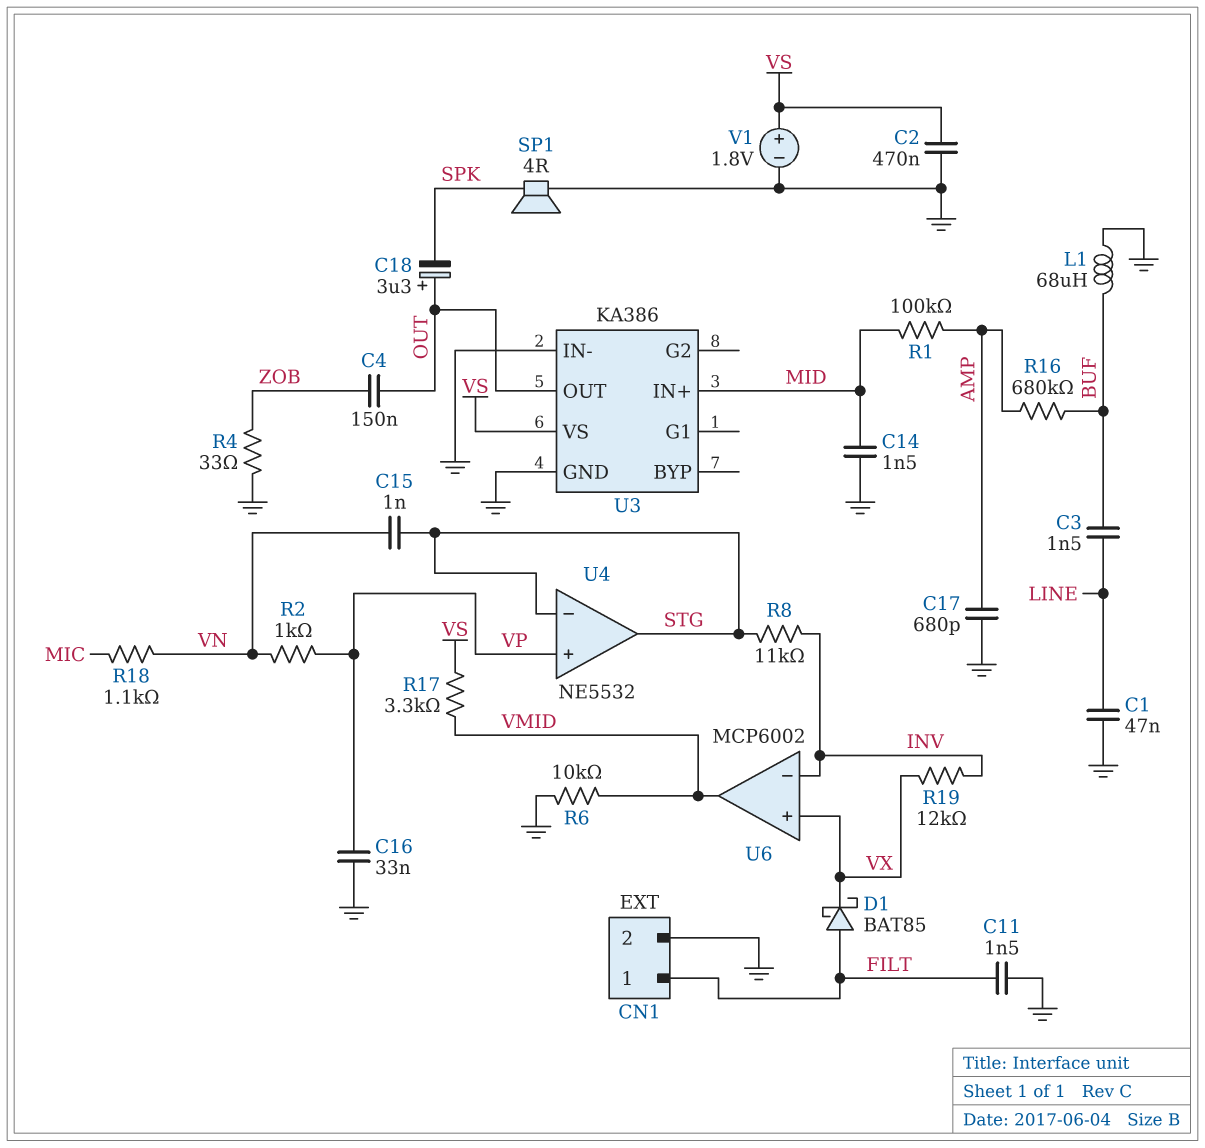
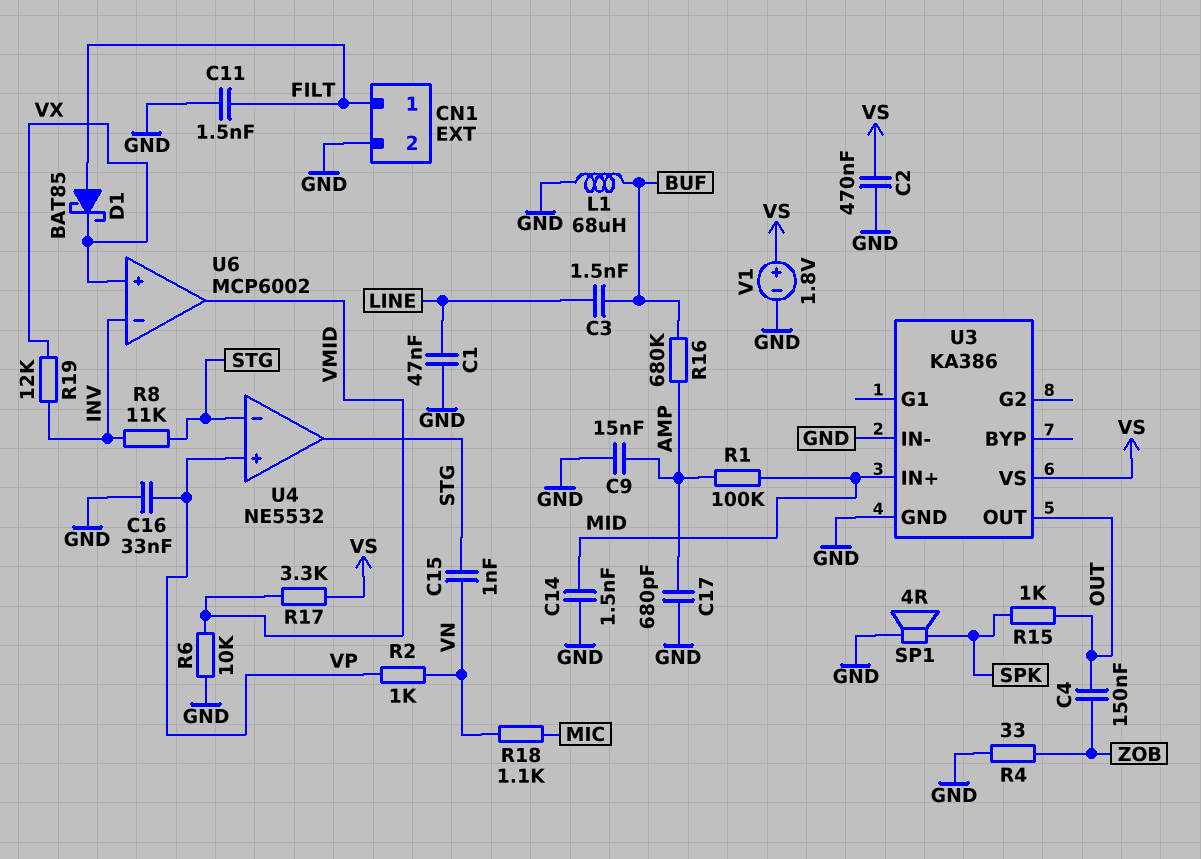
C9: none -> 15nF (AMP, GND)
C18: 3.3uF (plus OUT, minus SPK) -> none
R15: none -> 1k (OUT, SPK)

